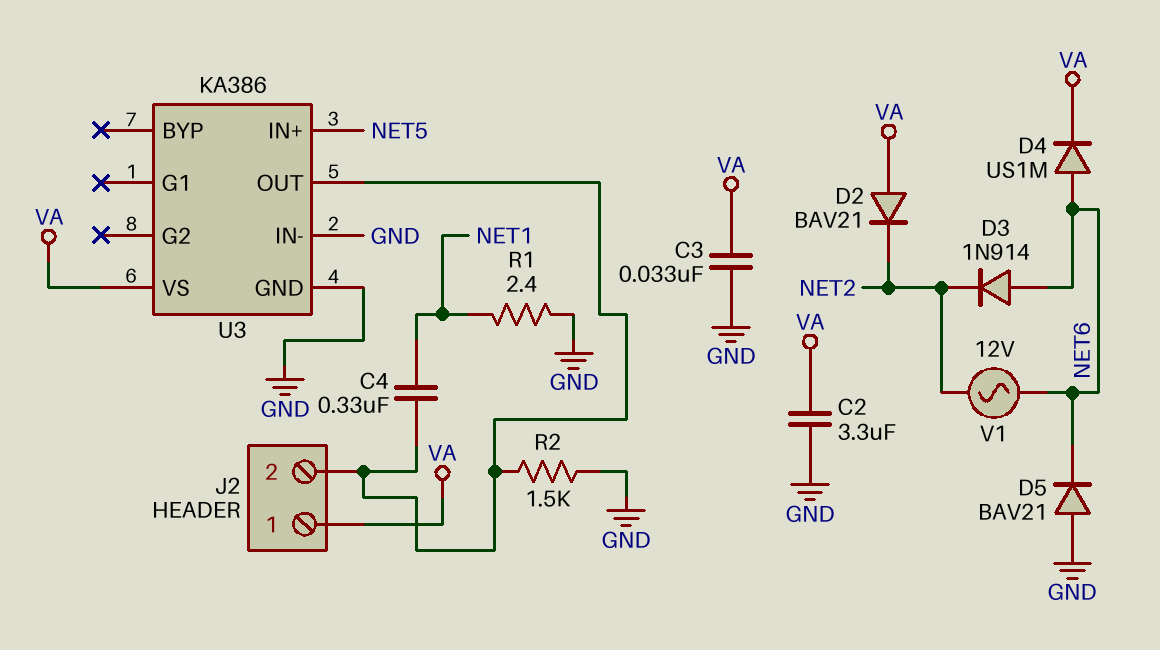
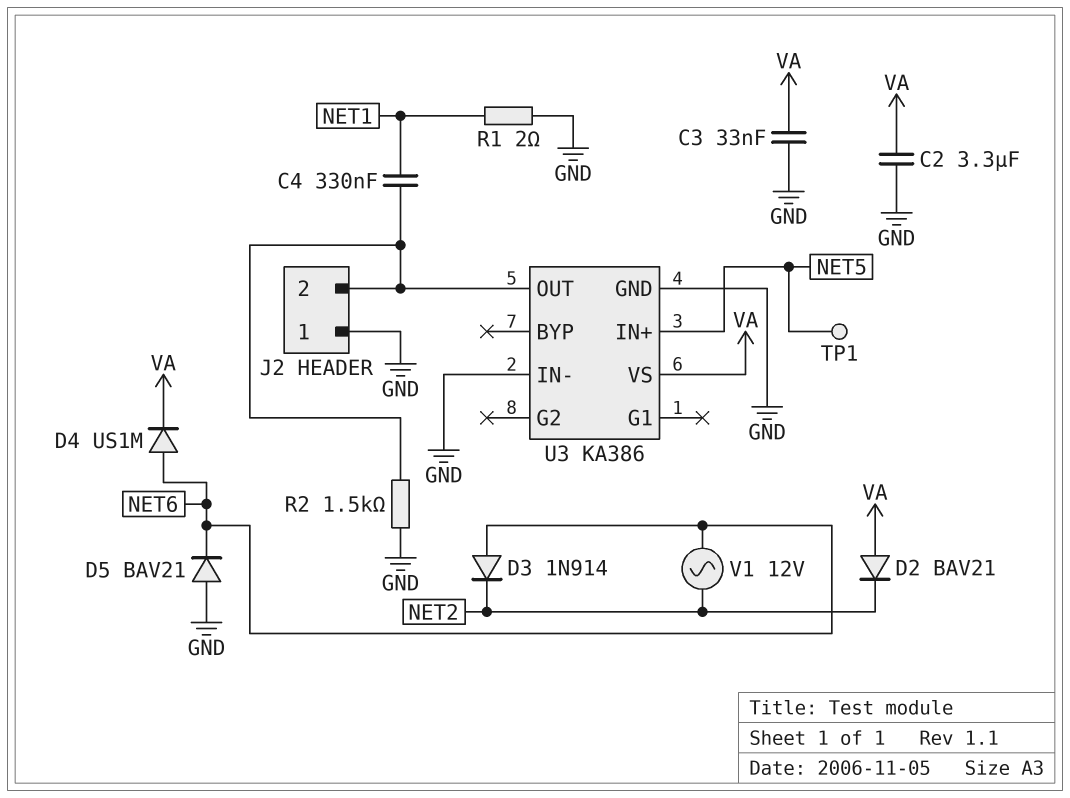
J2 pin 1: VA -> GND
R1: 2.4 (GND, NET1) -> 2 (GND, NET1)
TP1: none -> test point (NET5)

